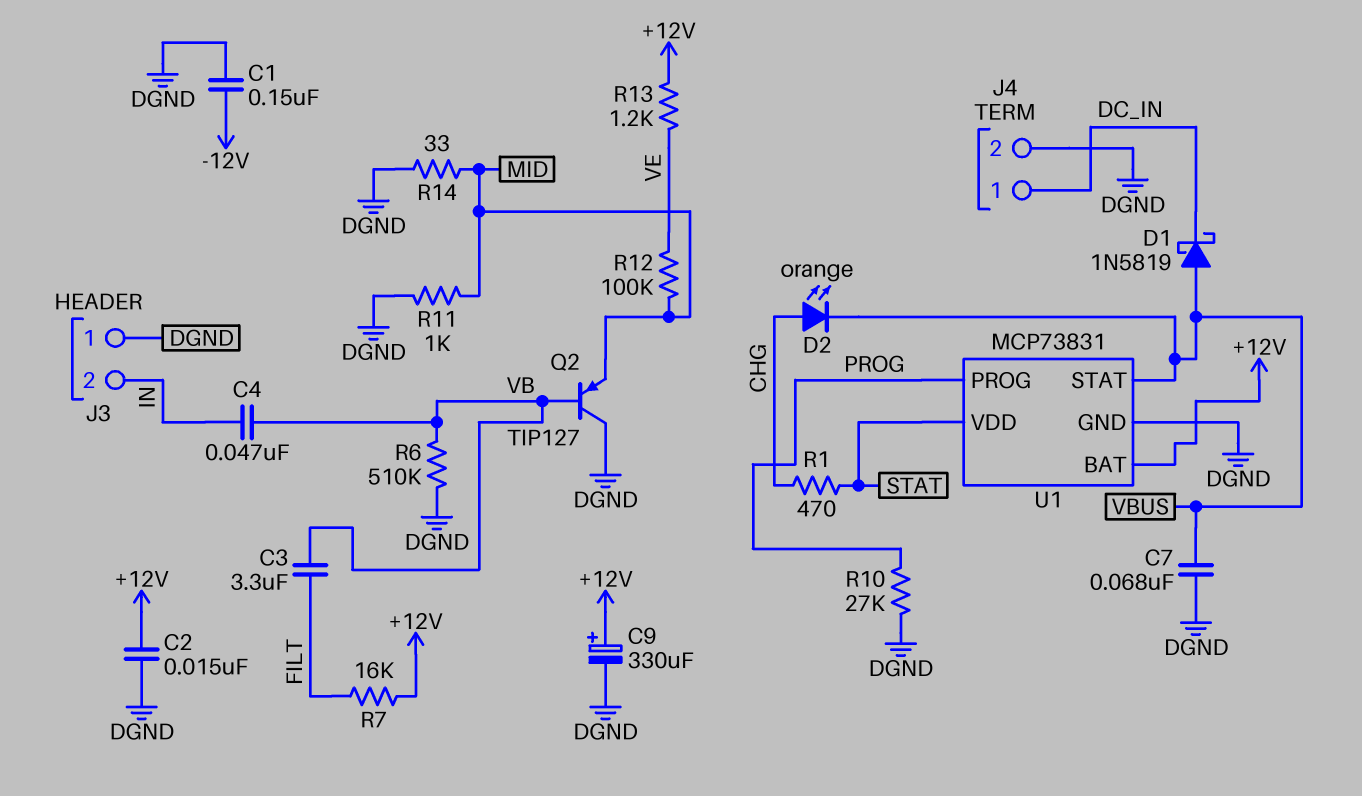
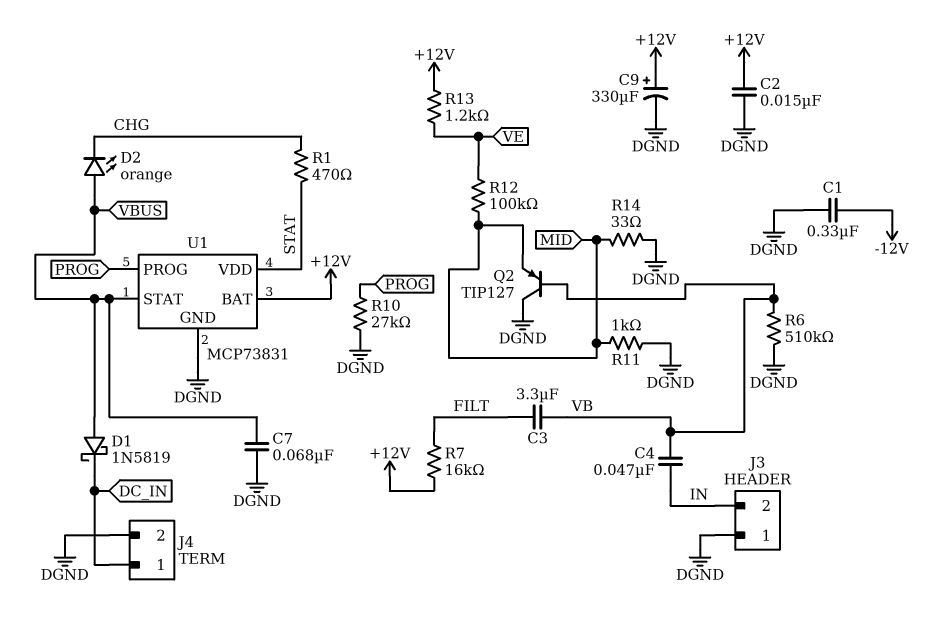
C1: 150nF (-12V, DGND) -> 330nF (-12V, DGND)
D2: LED orange (A CHG, K VBUS) -> LED orange (A VBUS, K CHG)

